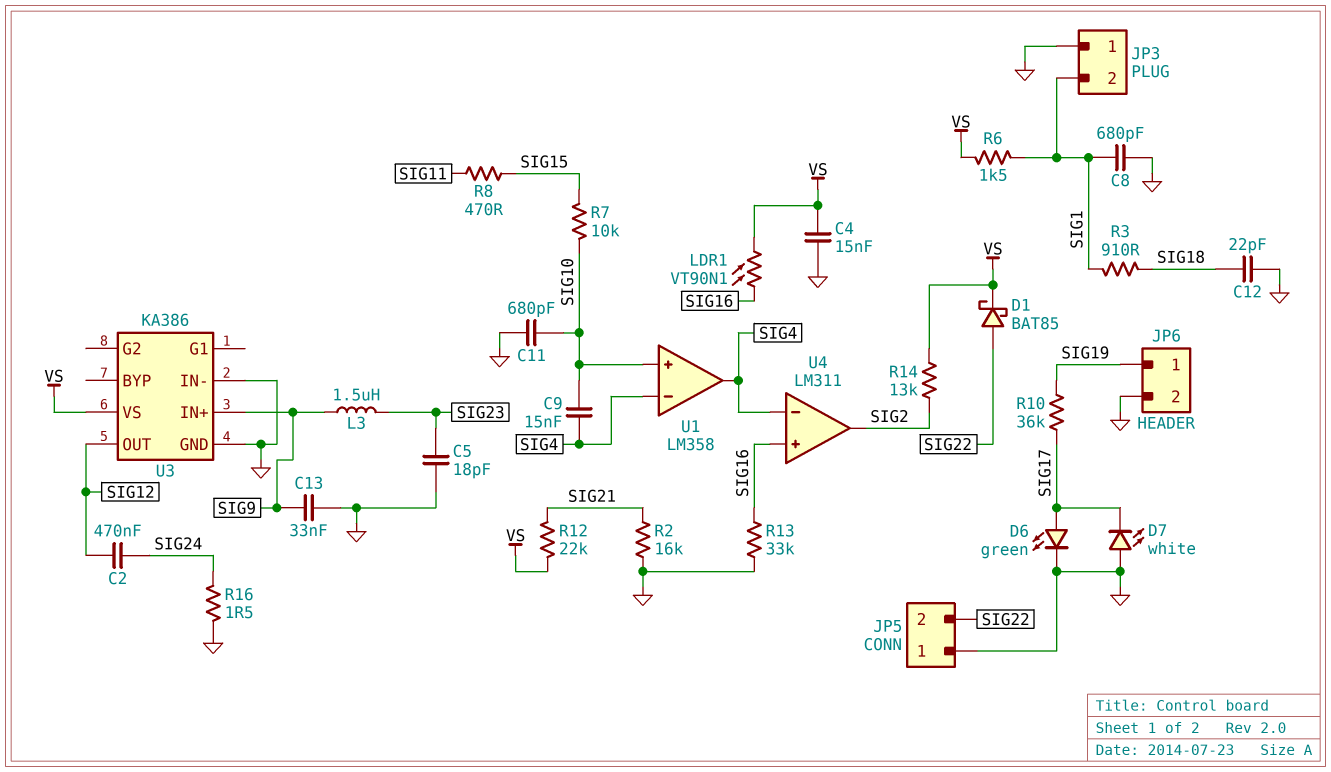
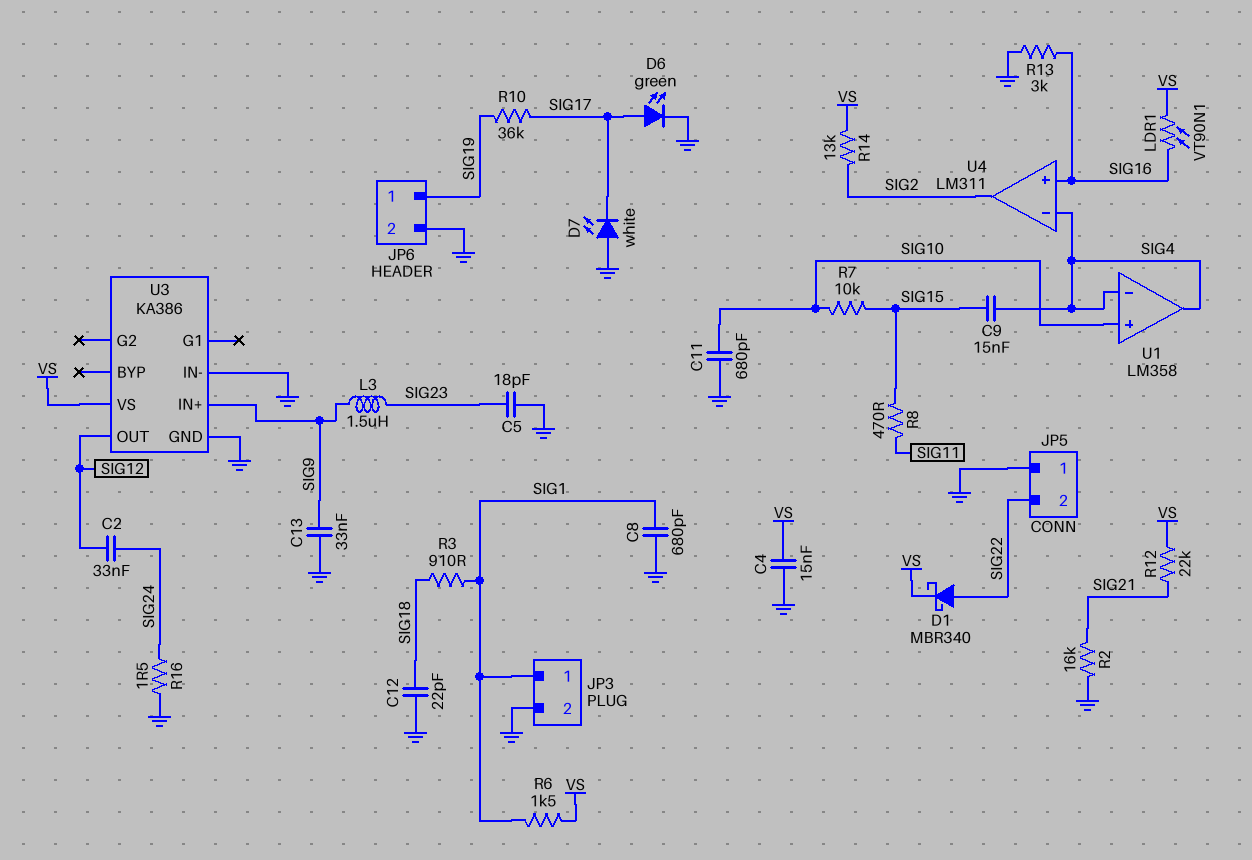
C2: 470nF (SIG12, SIG24) -> 33nF (SIG12, SIG24)
C9: 15nF (SIG4, SIG10) -> 15nF (SIG4, SIG15)
D1: schottky BAT85 (A SIG22, K VS) -> schottky MBR340 (A SIG22, K VS)
JP3 pin 1: GND -> SIG1
JP3 pin 2: SIG1 -> GND
R13: 33k (GND, SIG16) -> 3k (GND, SIG16)

